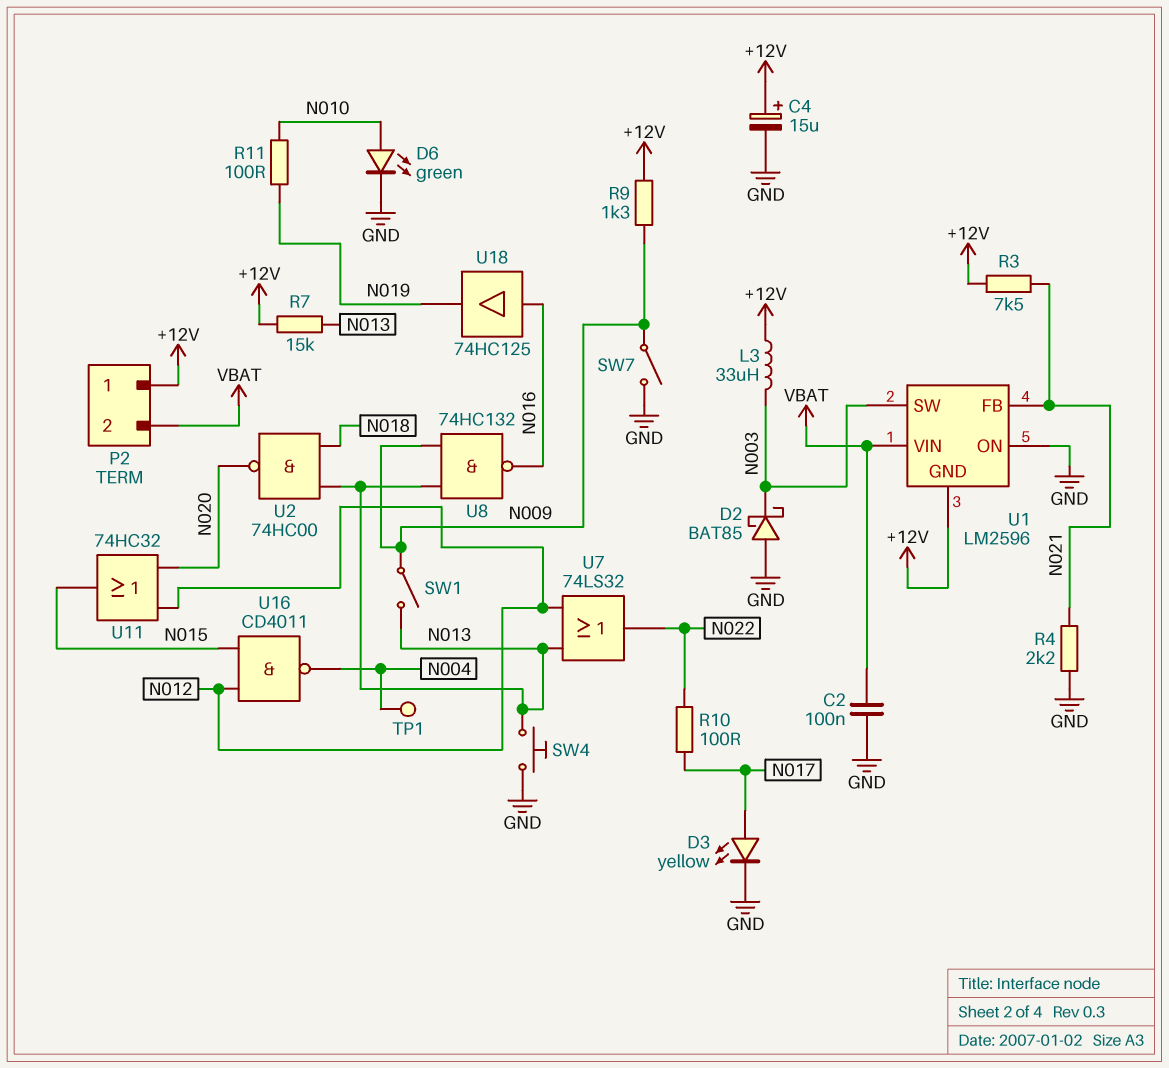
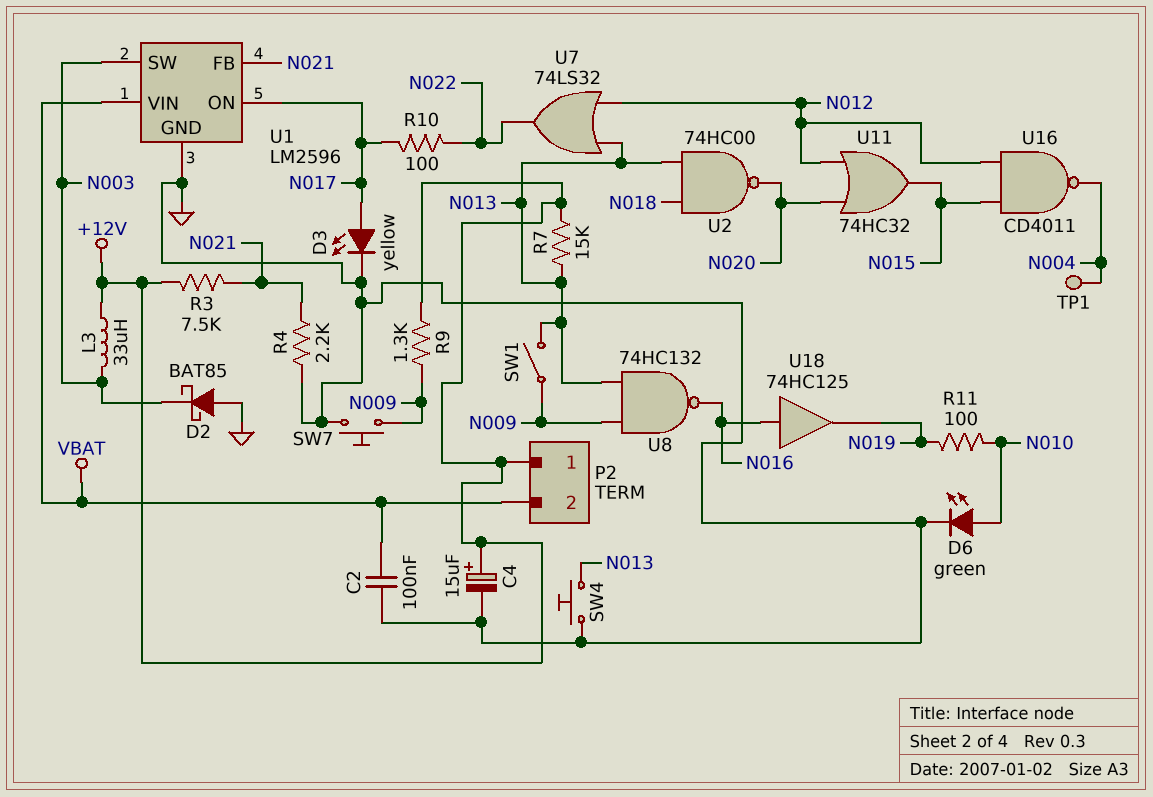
SW7: switch (GND, N009) -> button (GND, N009)
U1 pin GND: +12V -> GND
U1 pin ON: GND -> N017

